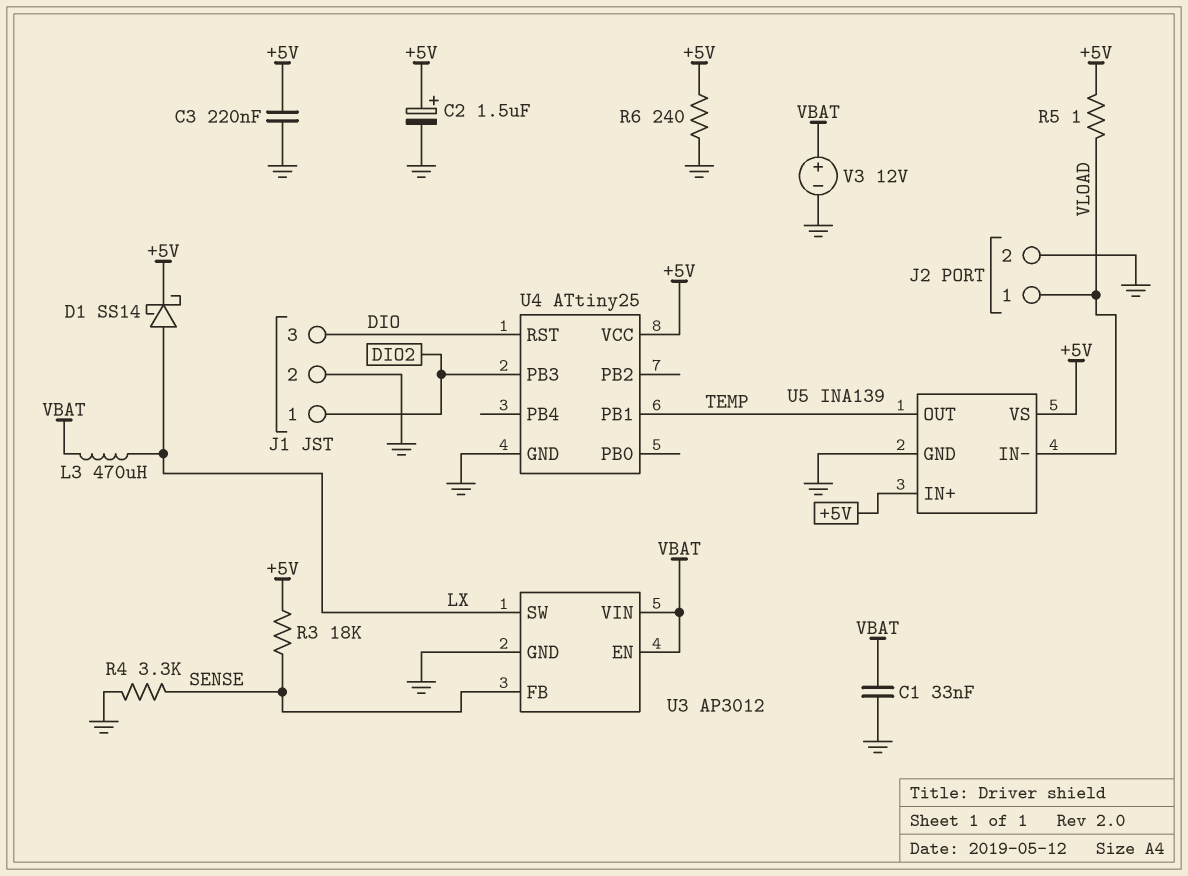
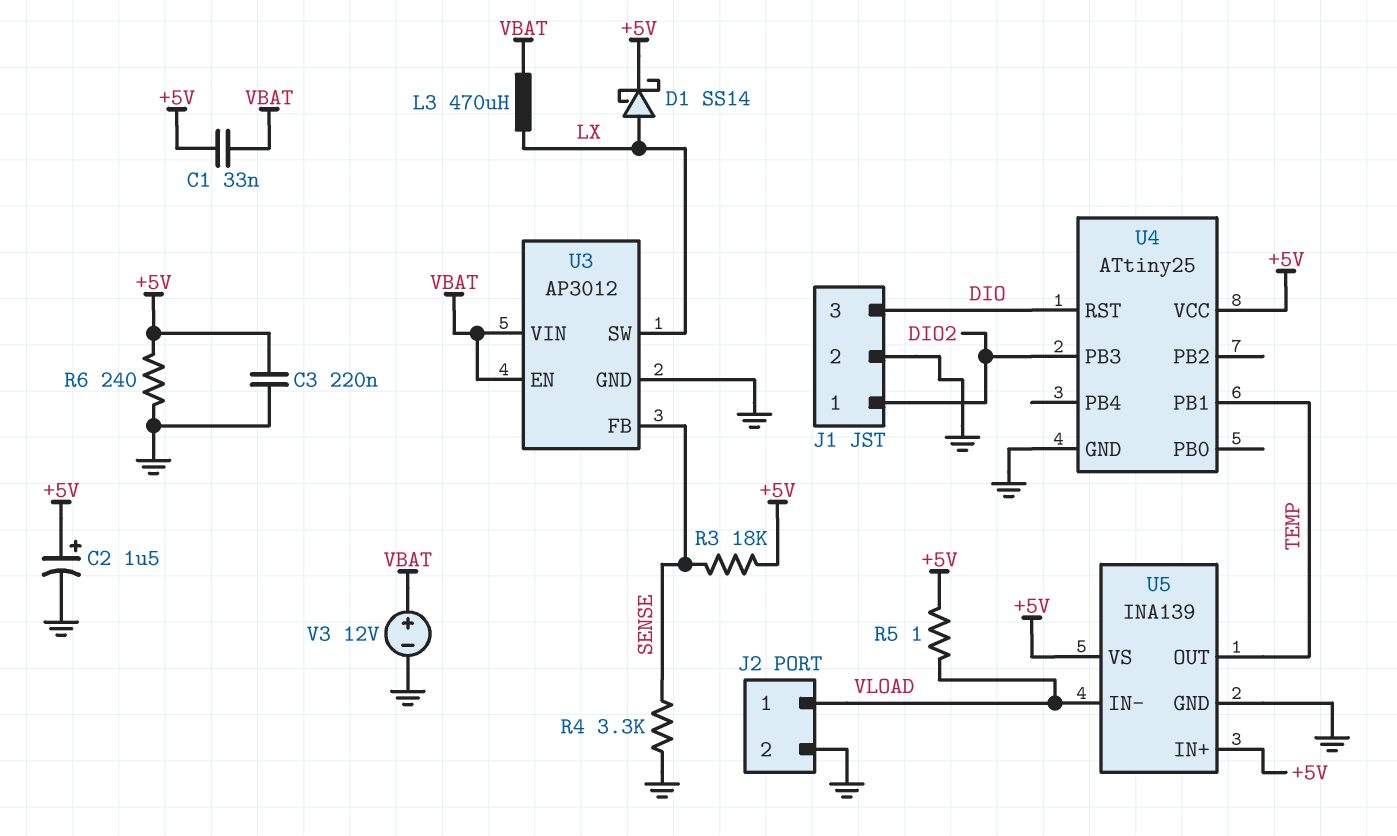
C1: 33nF (GND, VBAT) -> 33nF (+5V, VBAT)

